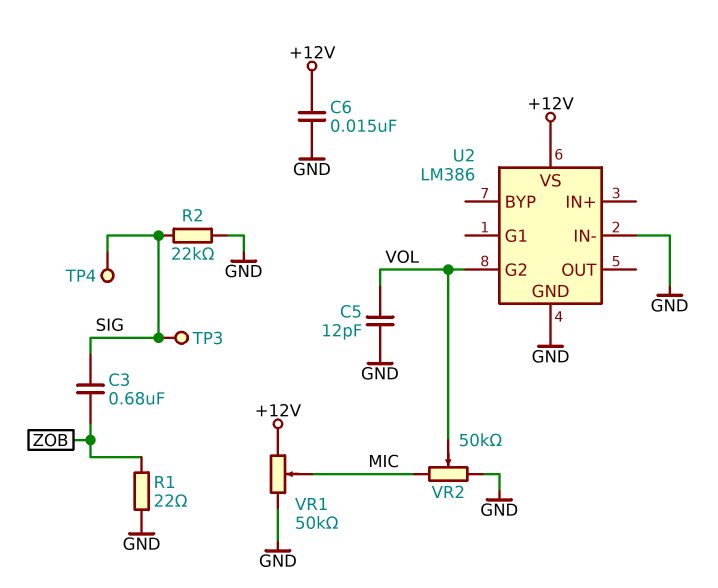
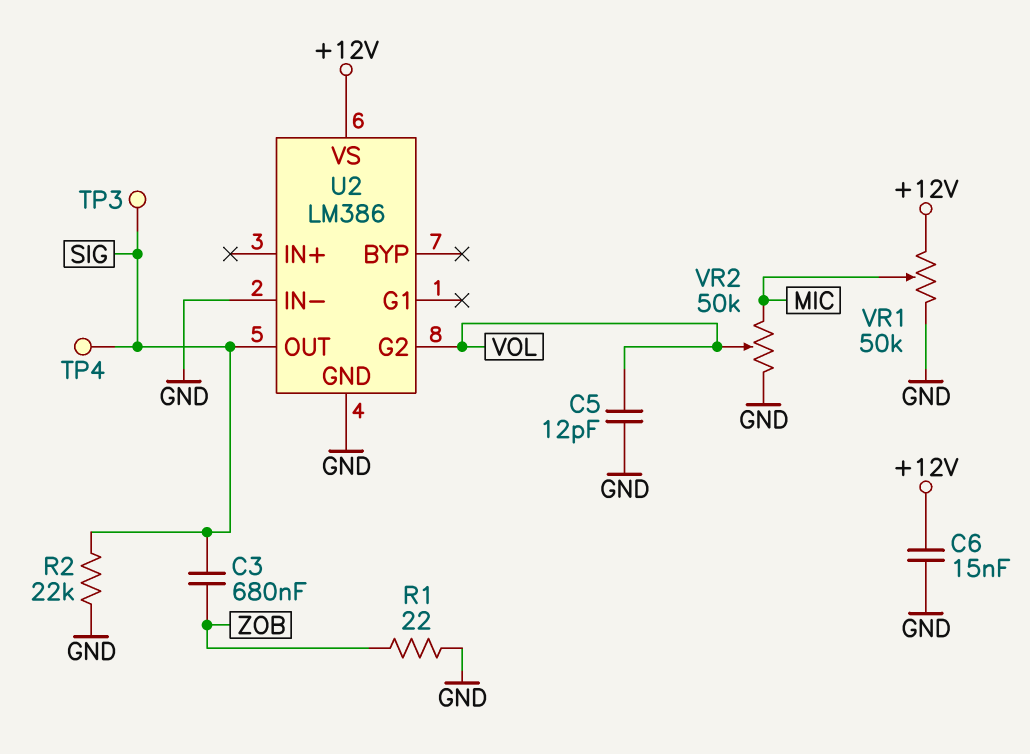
U2 pin OUT: none -> SIG

